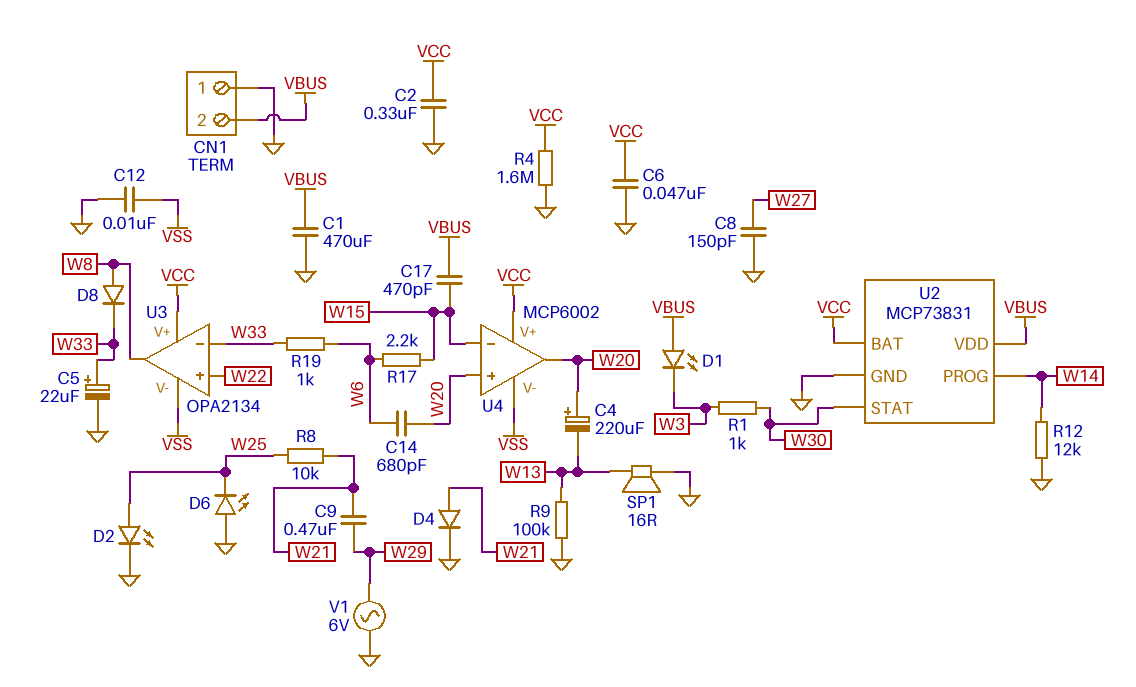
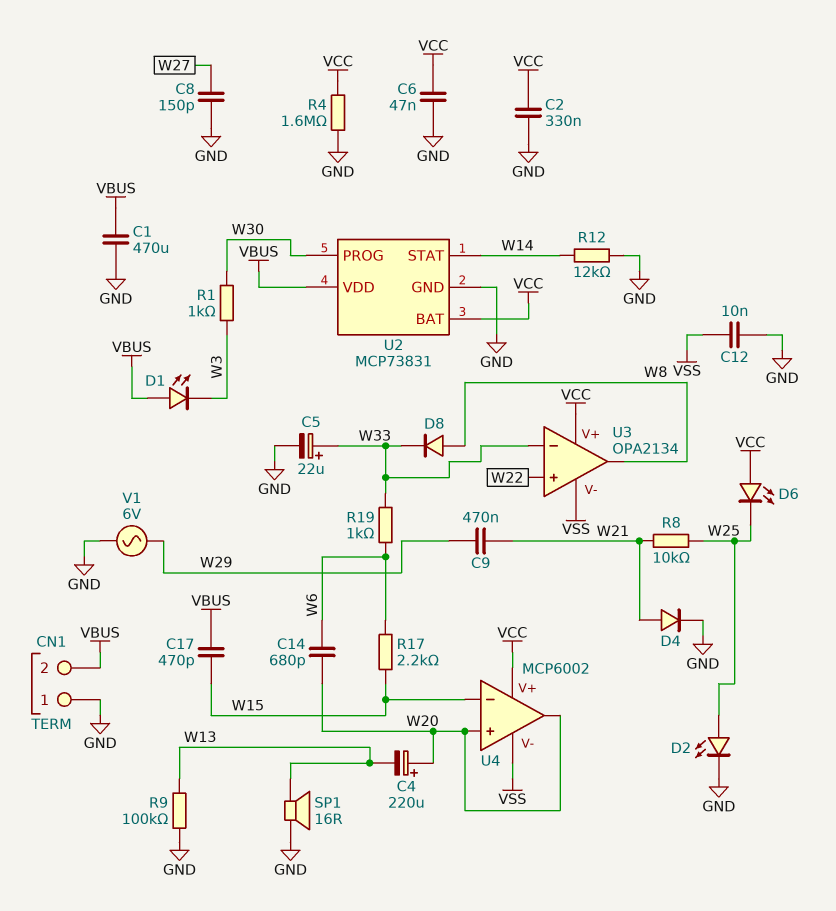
D6: LED (A GND, K W25) -> LED (A VCC, K W25)
U2 pin PROG: W14 -> W30
U2 pin STAT: W30 -> W14

